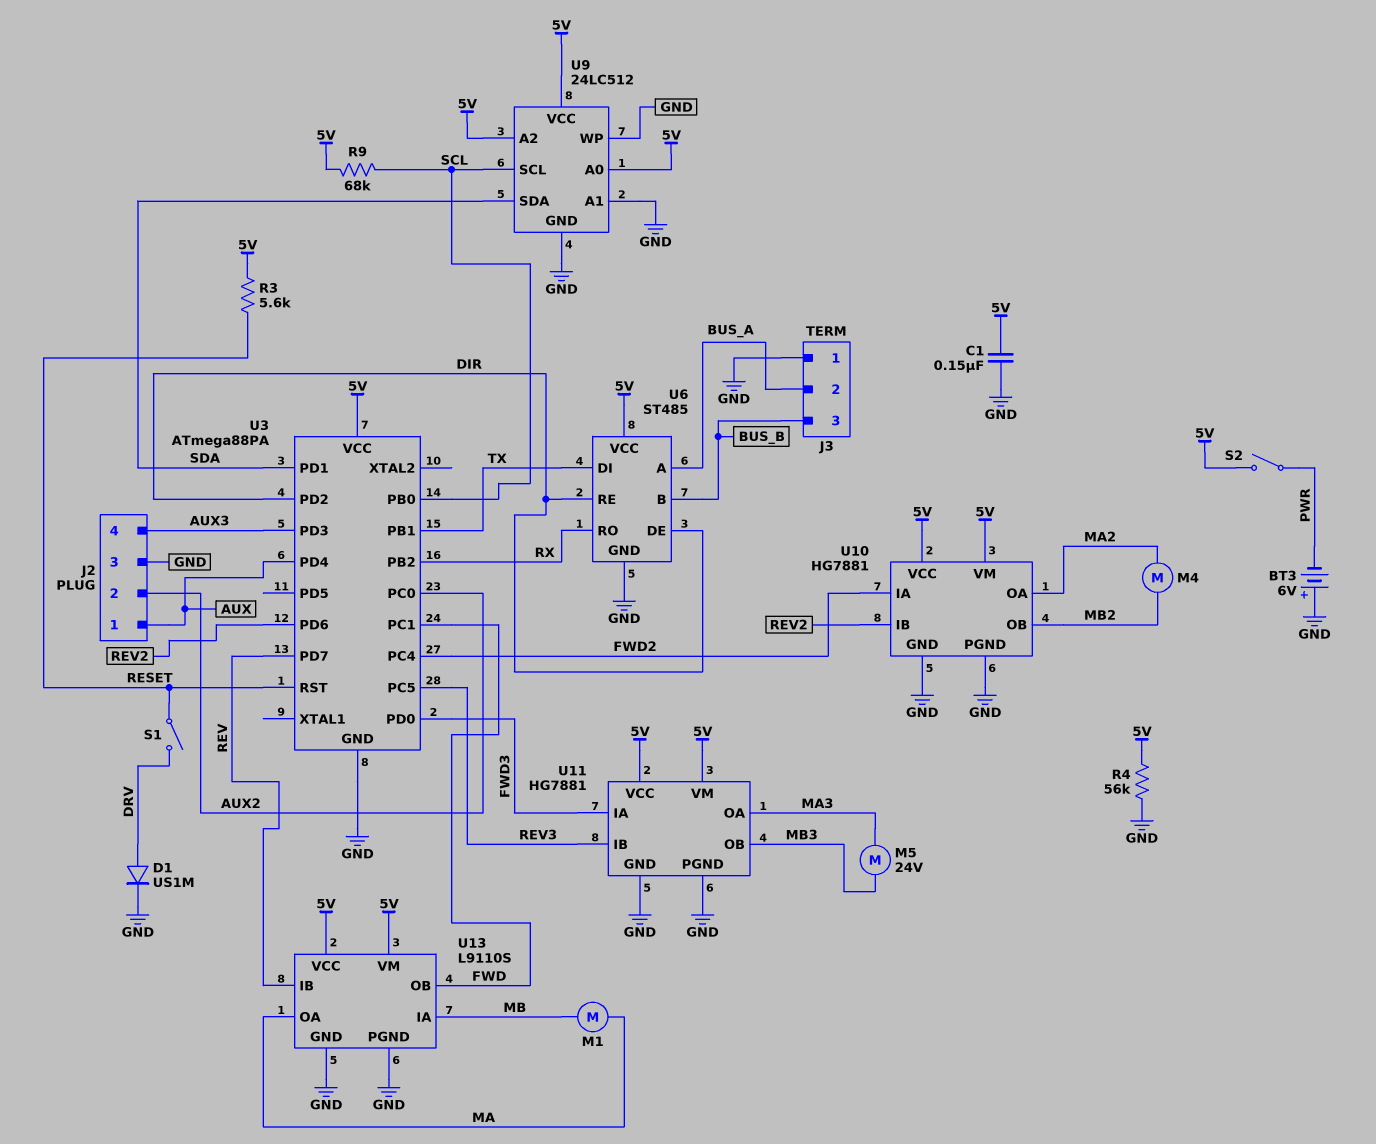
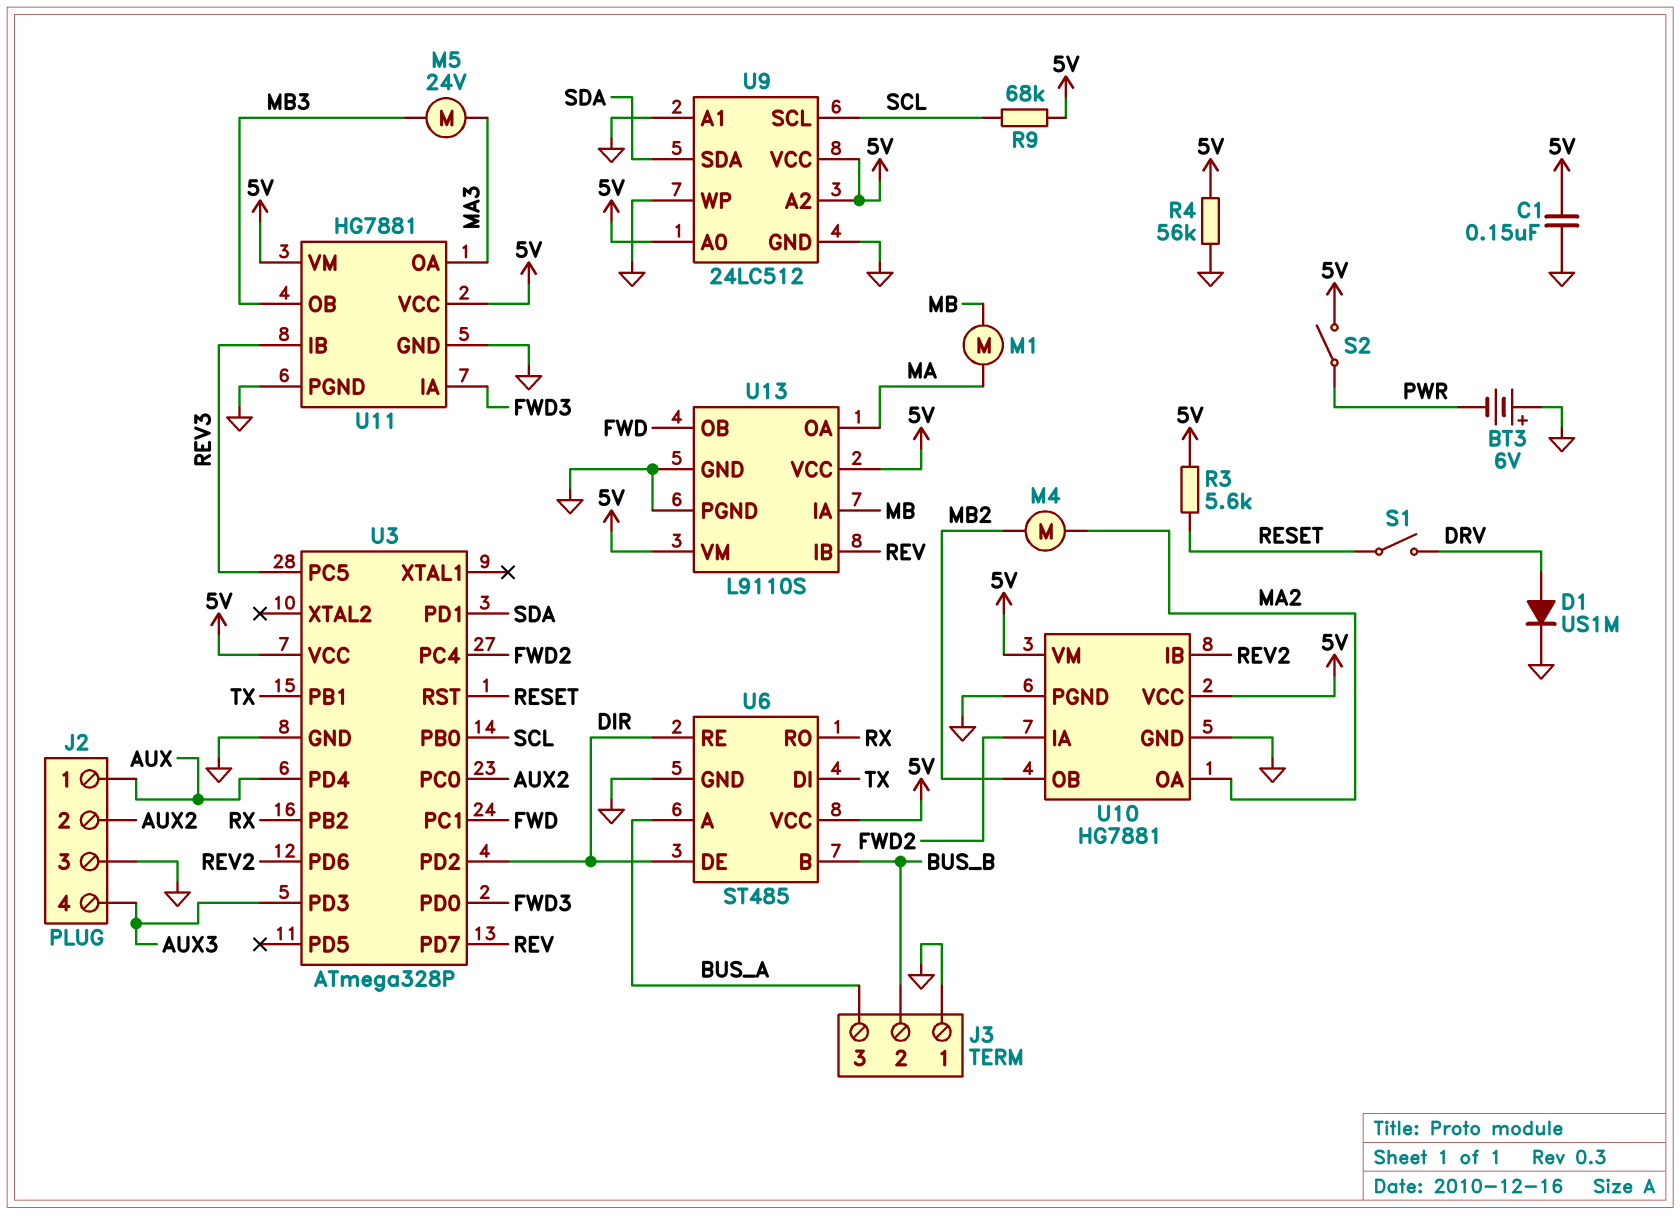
J3 pin 2: BUS_A -> BUS_B
J3 pin 3: BUS_B -> BUS_A
U3: ATmega88PA -> ATmega328P

